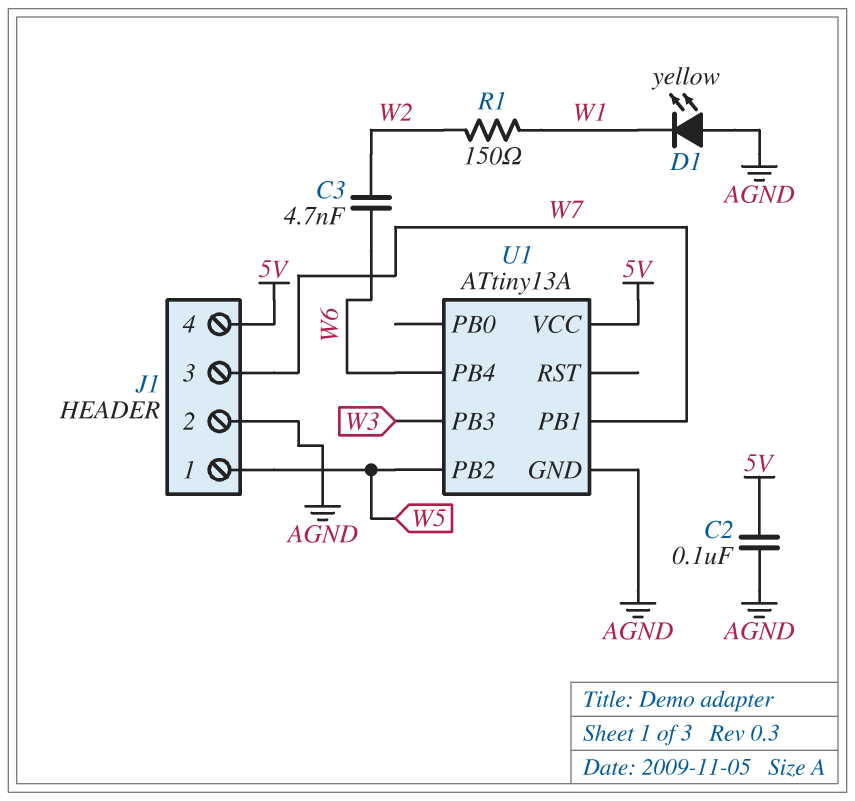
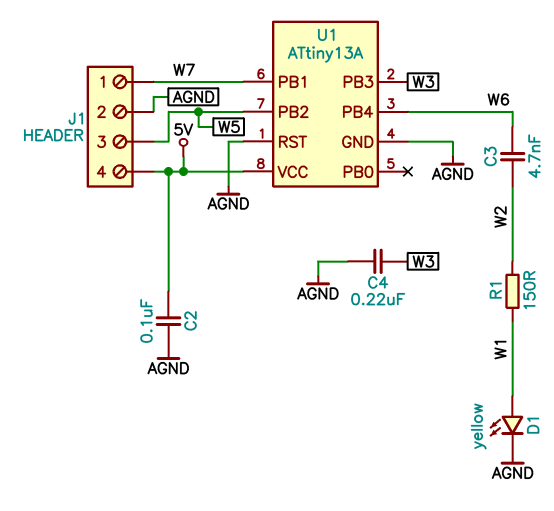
C4: none -> 220nF (AGND, W3)
D1: LED yellow (A AGND, K W1) -> LED yellow (A W1, K AGND)
J1 pin 1: W5 -> W7
J1 pin 3: W7 -> W5
U1 pin RST: none -> AGND

